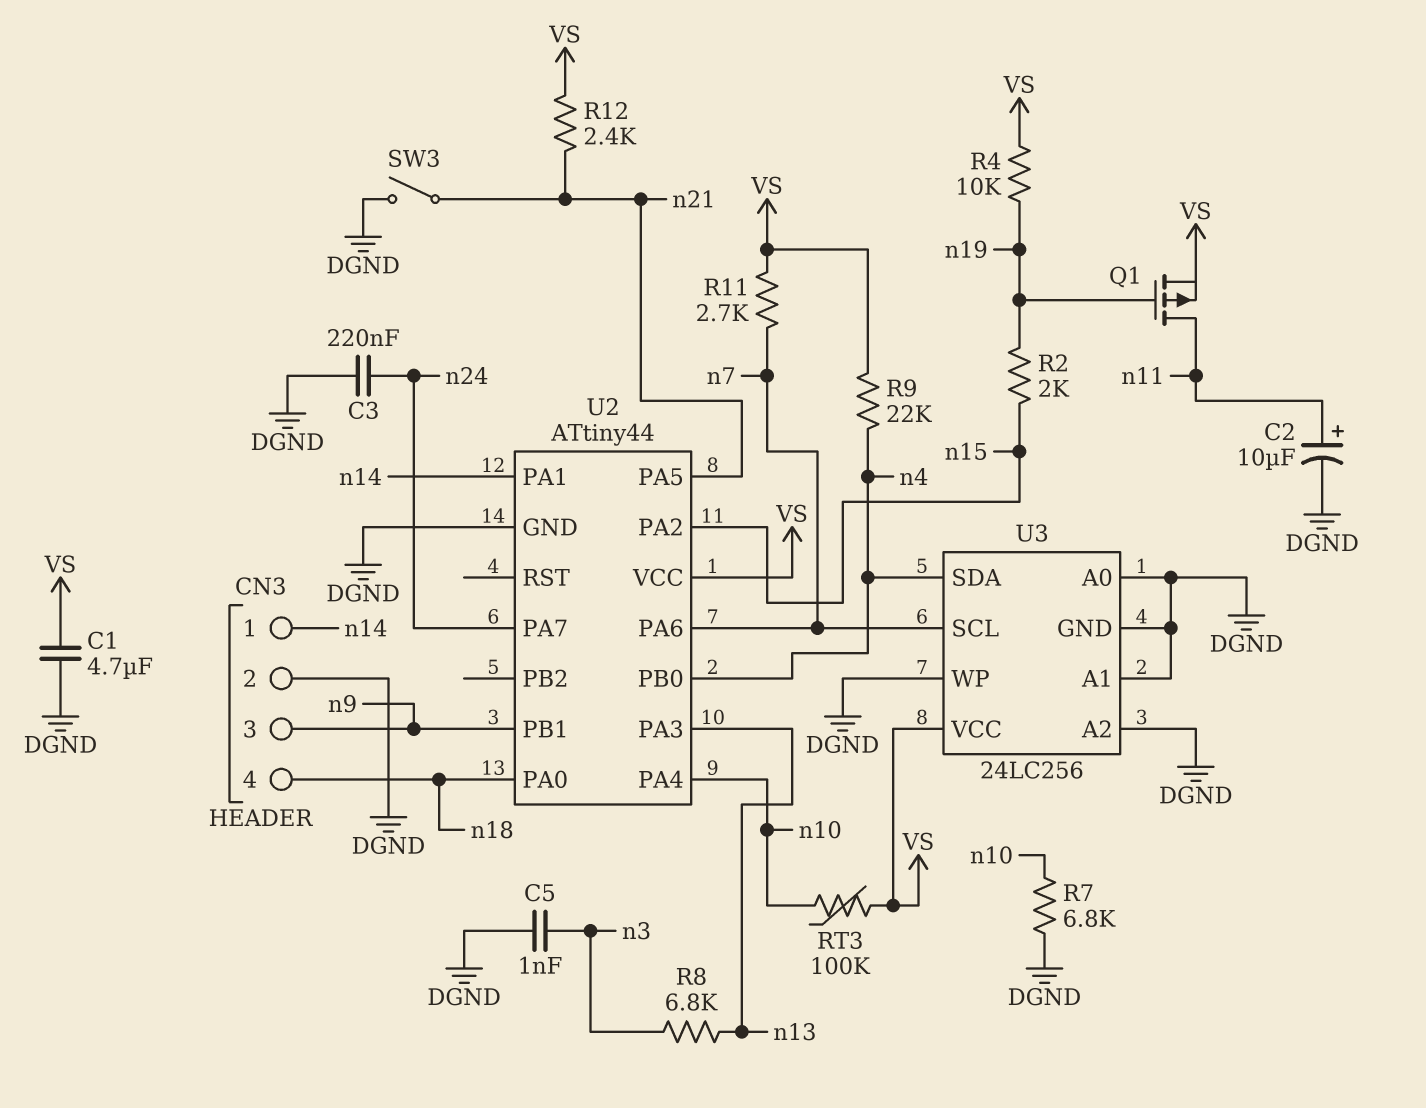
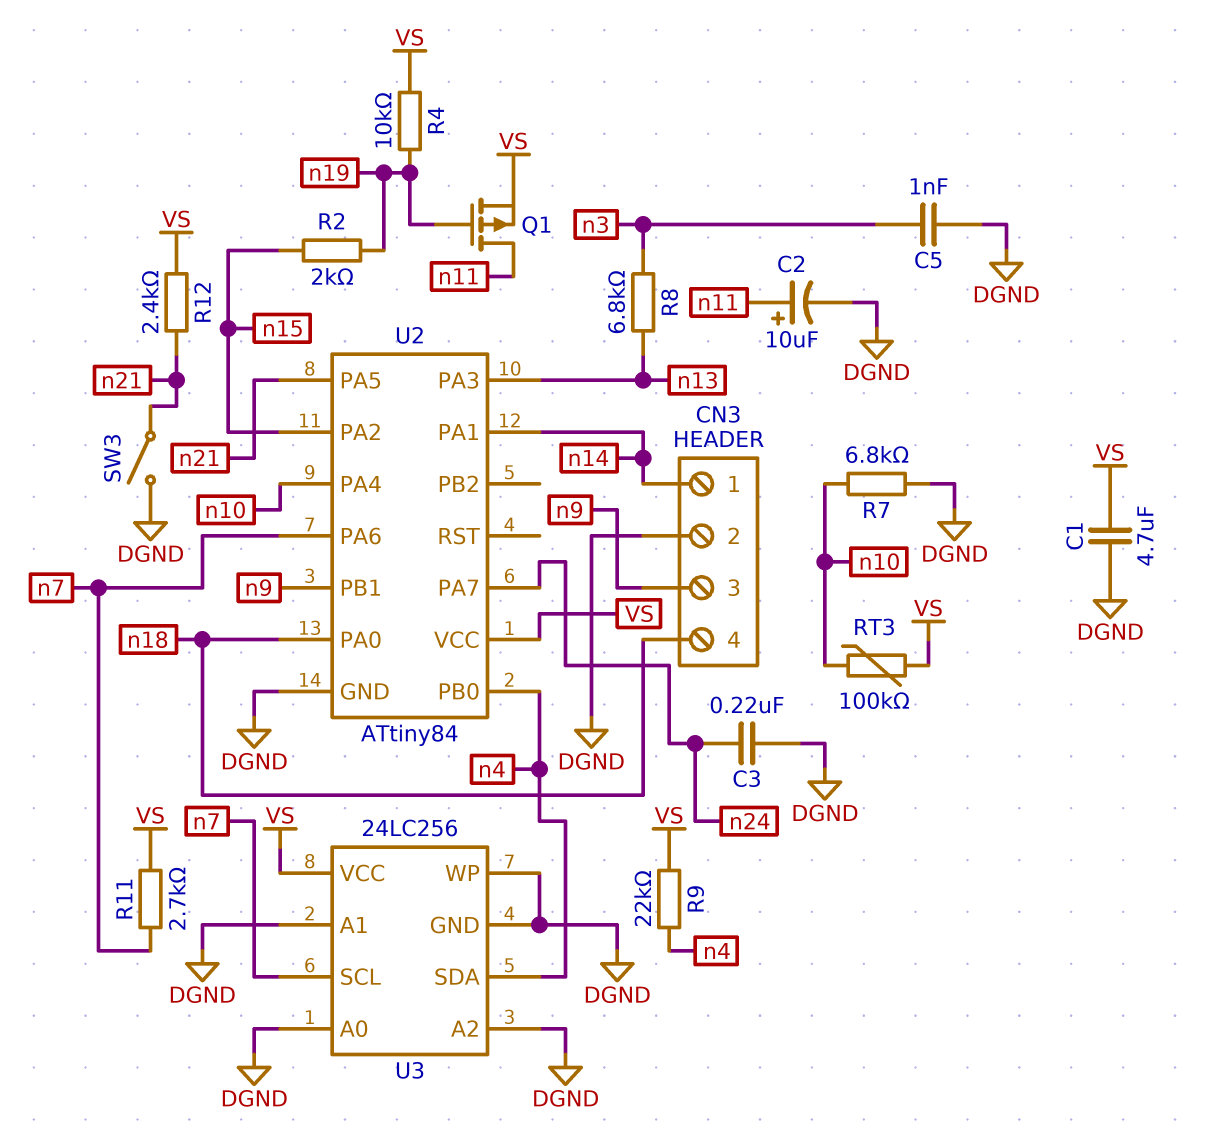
U2: ATtiny44 -> ATtiny84

